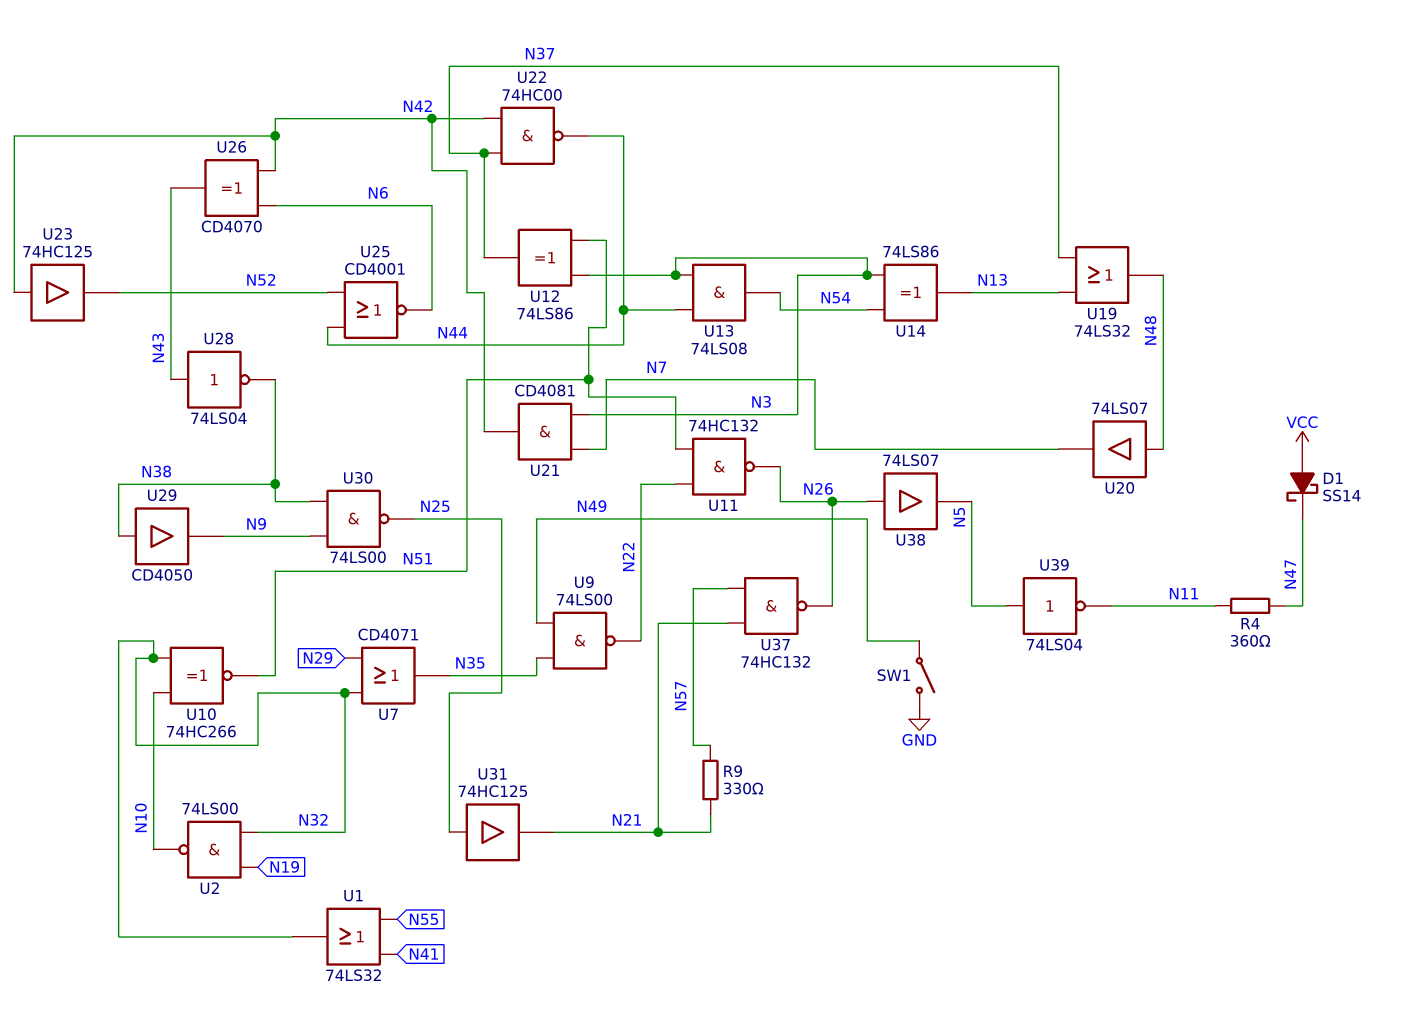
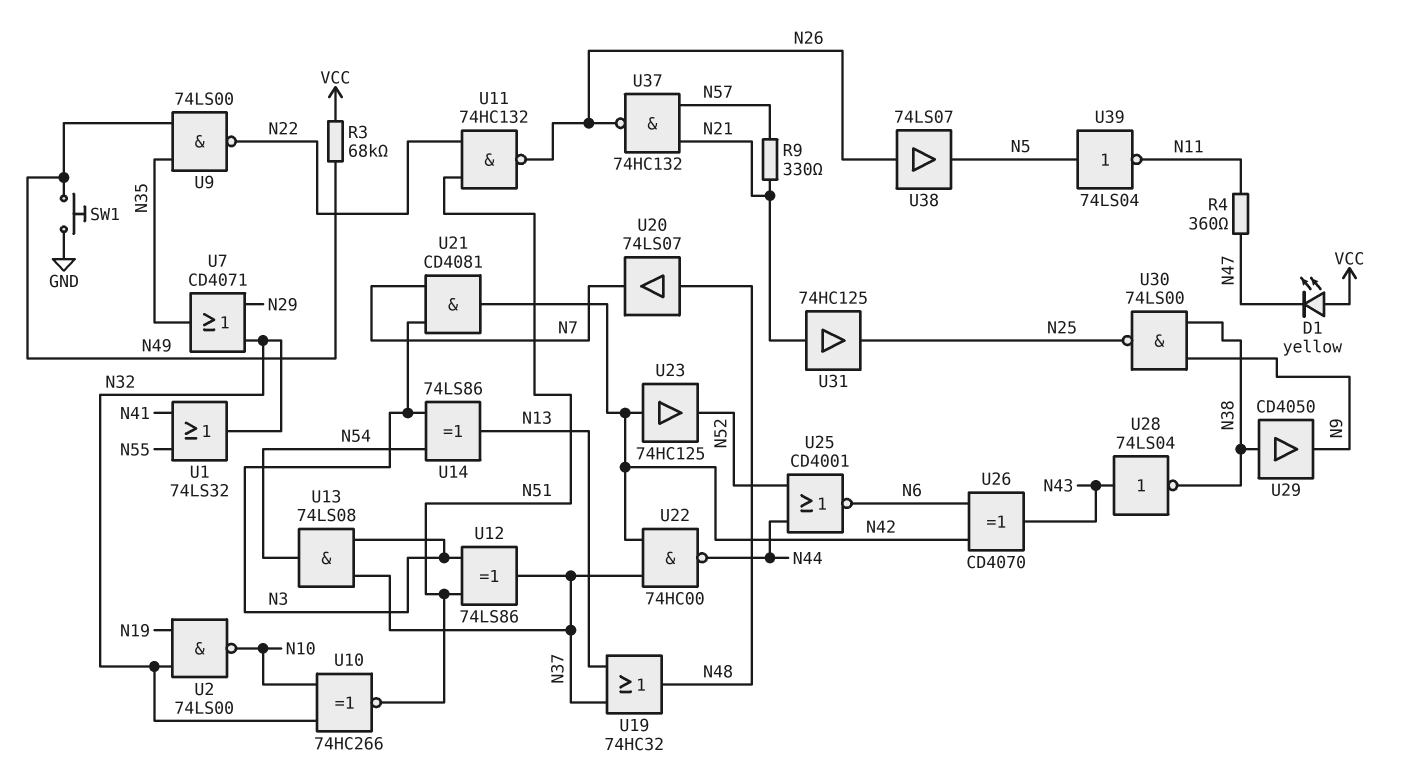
D1: schottky SS14 (A VCC, K N47) -> LED yellow (A VCC, K N47)
R3: none -> 68k (N49, VCC)
SW1: switch (GND, N49) -> button (GND, N49)
U13: AND 74LS08 (in N3, in N44, out N54) -> AND 74LS08 (in N3, in N37, out N54)
U19: OR 74LS32 (in N13, in N37, out N48) -> OR 74HC32 (in N13, in N37, out N48)
U31: buffer 74HC125 (in N25, out N21) -> buffer 74HC125 (in N21, out N25)

